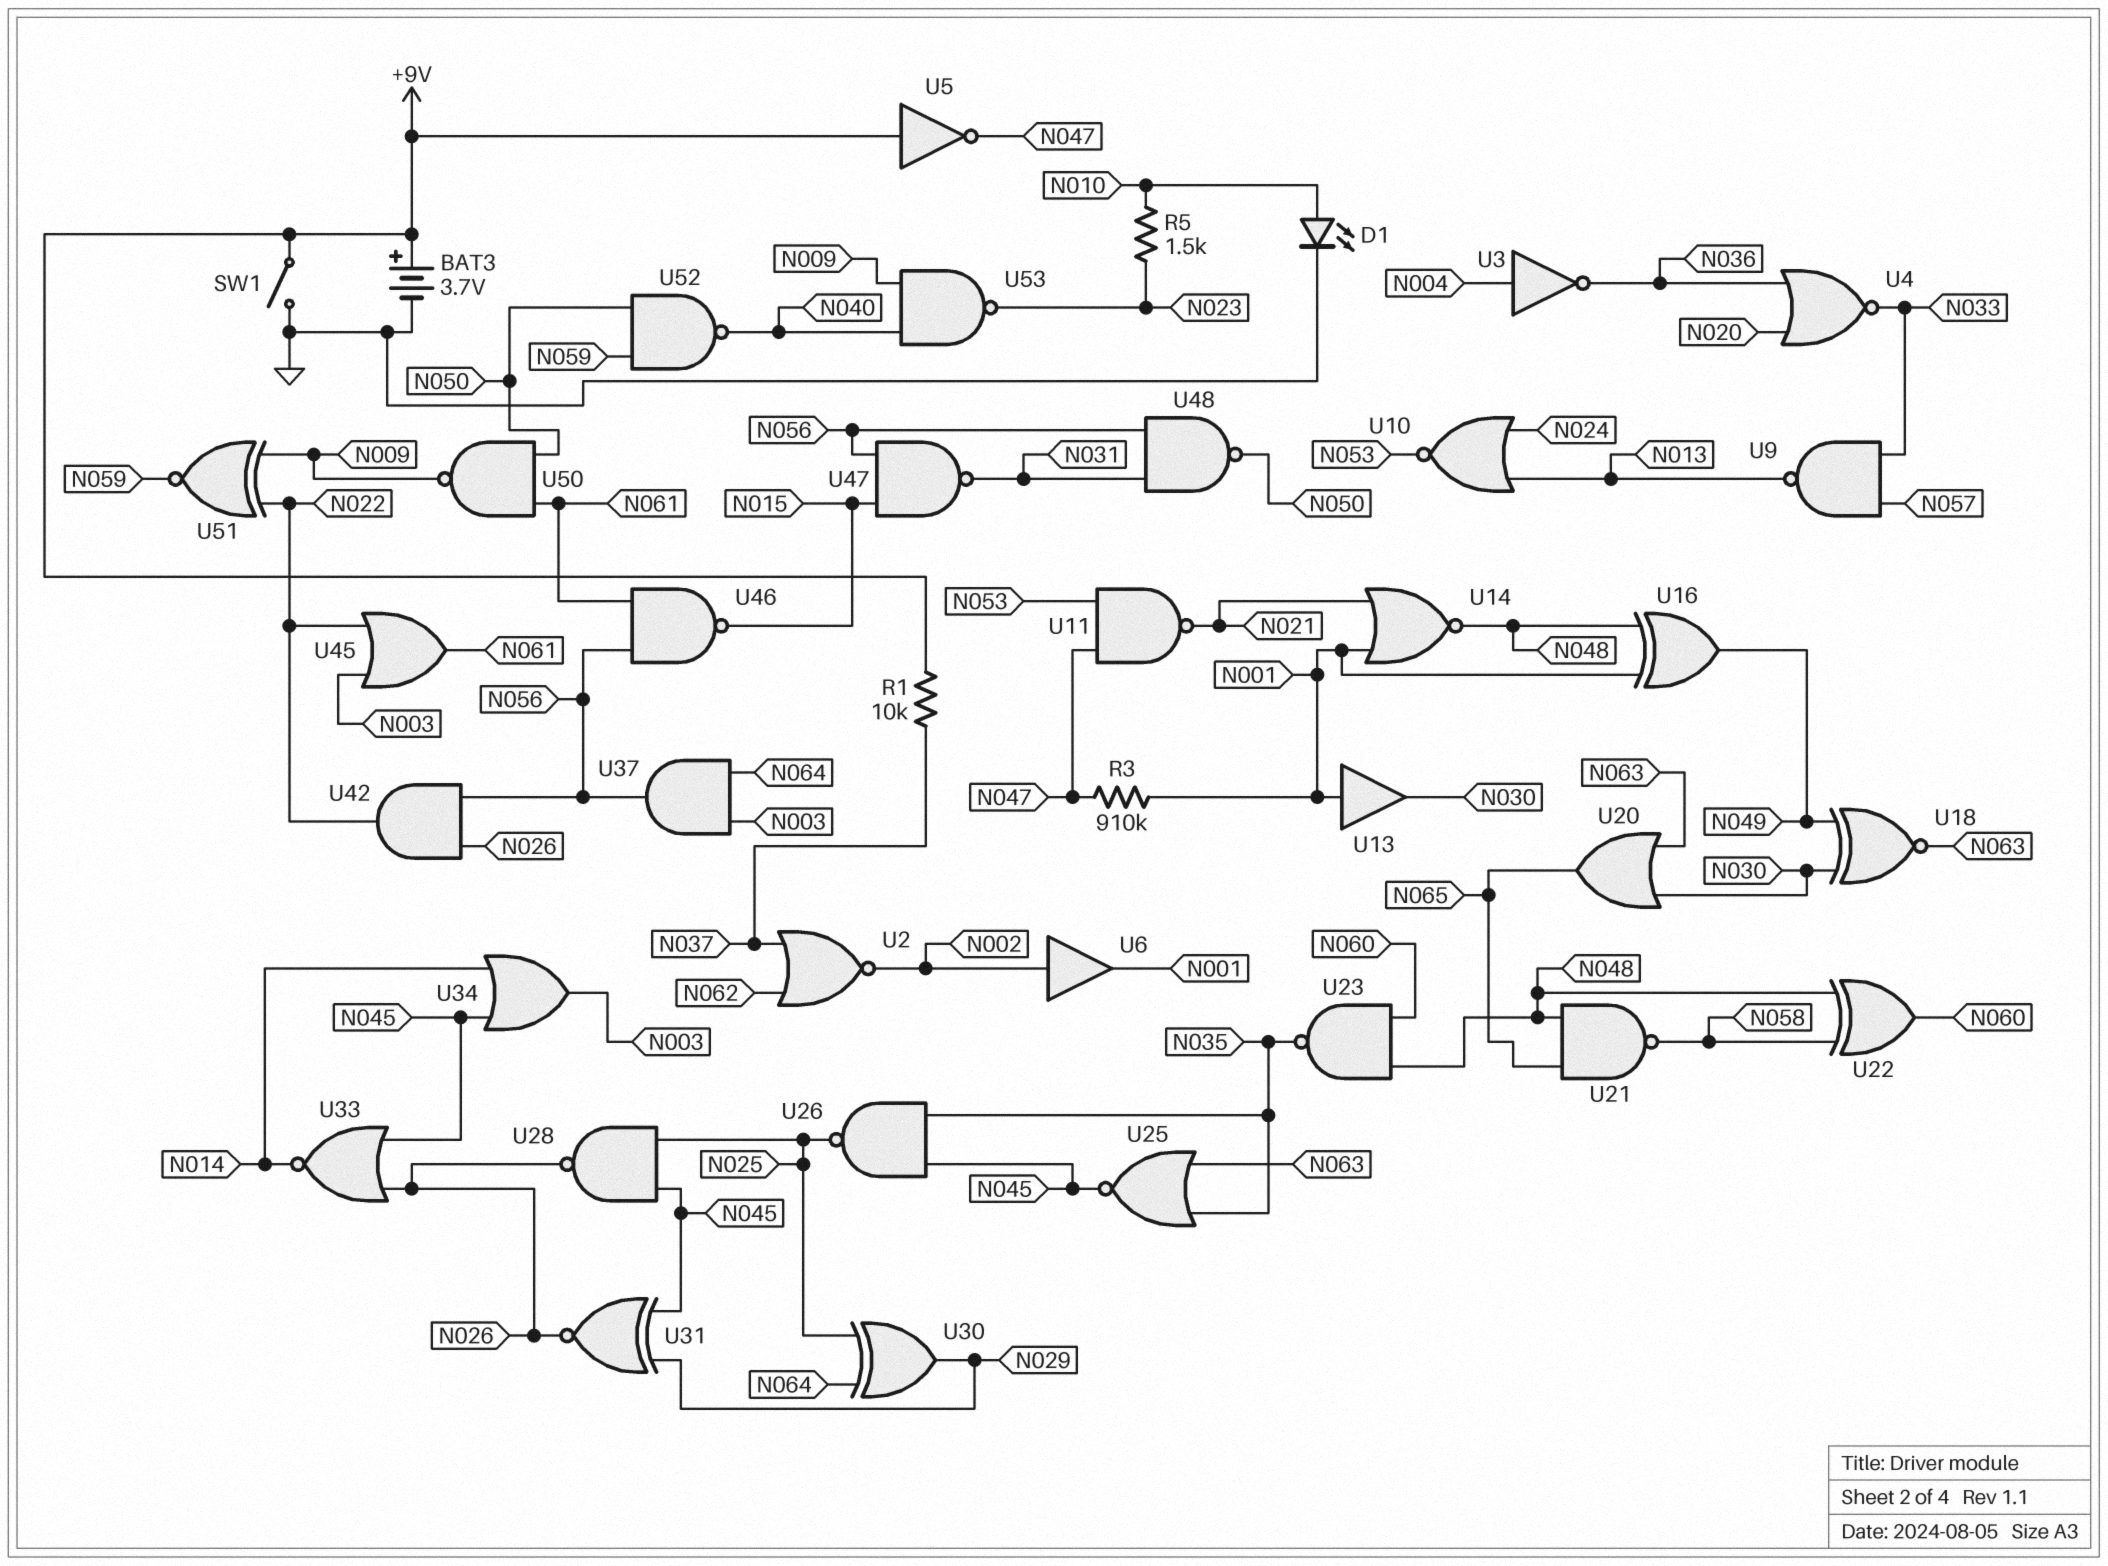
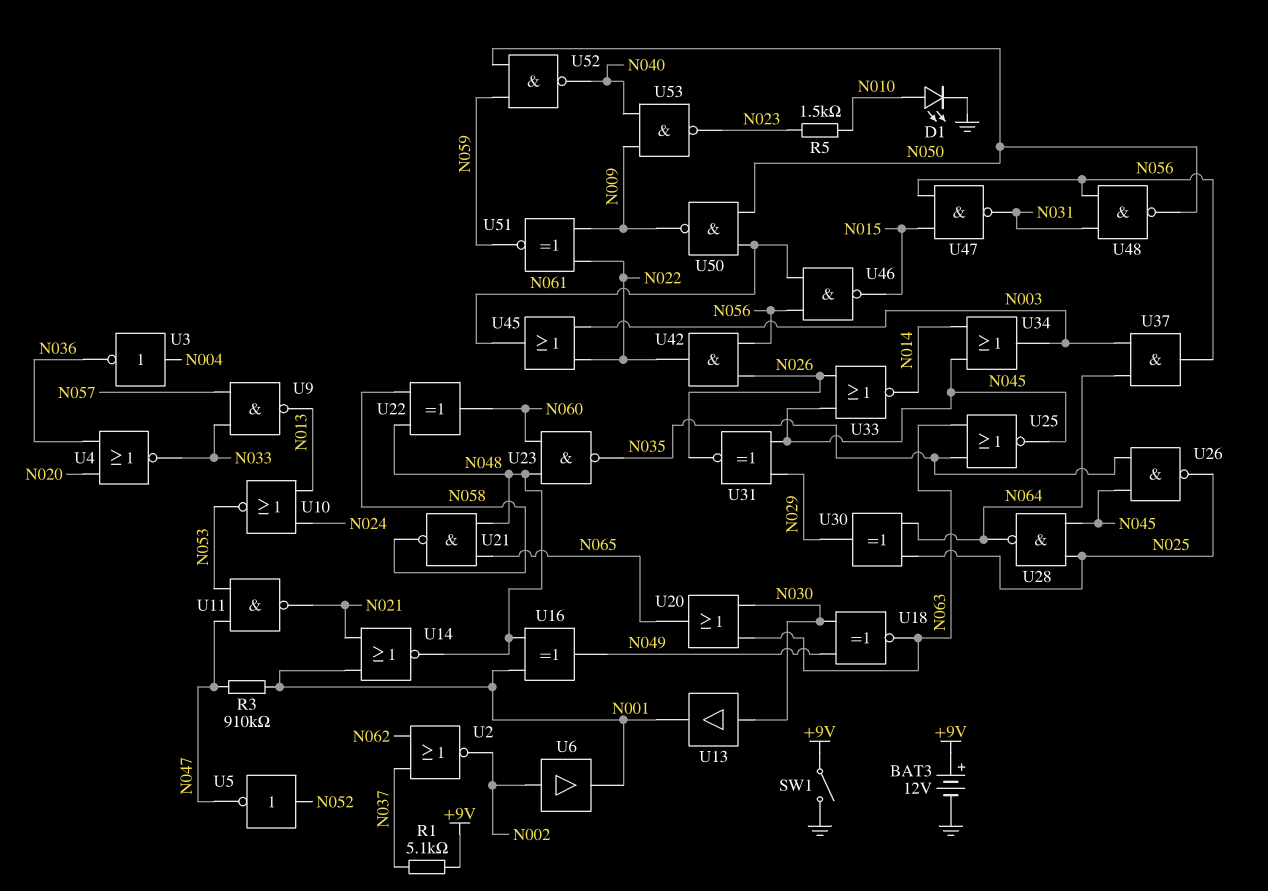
BAT3: 3.7V (plus +9V, minus GND) -> 12V (plus +9V, minus GND)
R1: 10k (+9V, N037) -> 5.1k (+9V, N037)
U5: NOT (in +9V, out N047) -> NOT (in N052, out N047)
U13: buffer (in N001, out N030) -> buffer (in N030, out N001)
U28: NAND (in N025, in N045, out N026) -> NAND (in N025, in N045, out N064)

